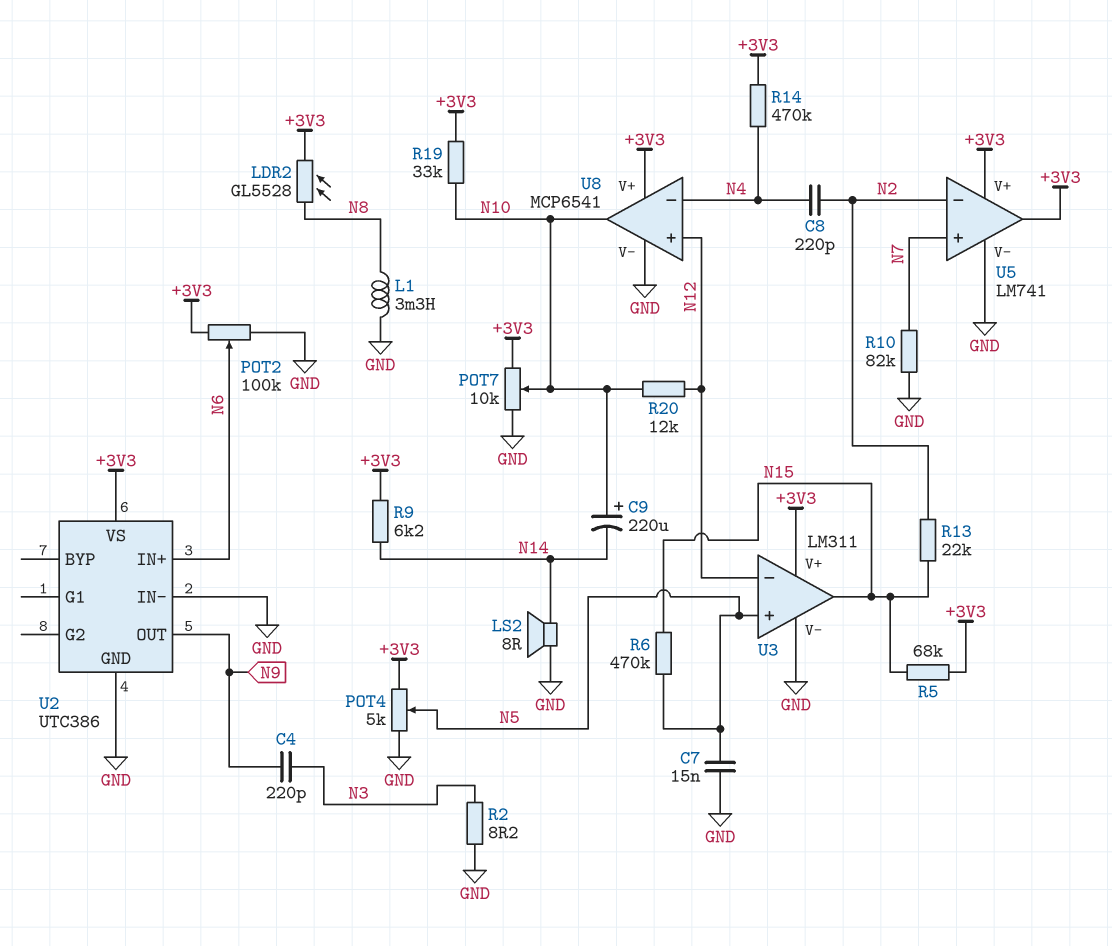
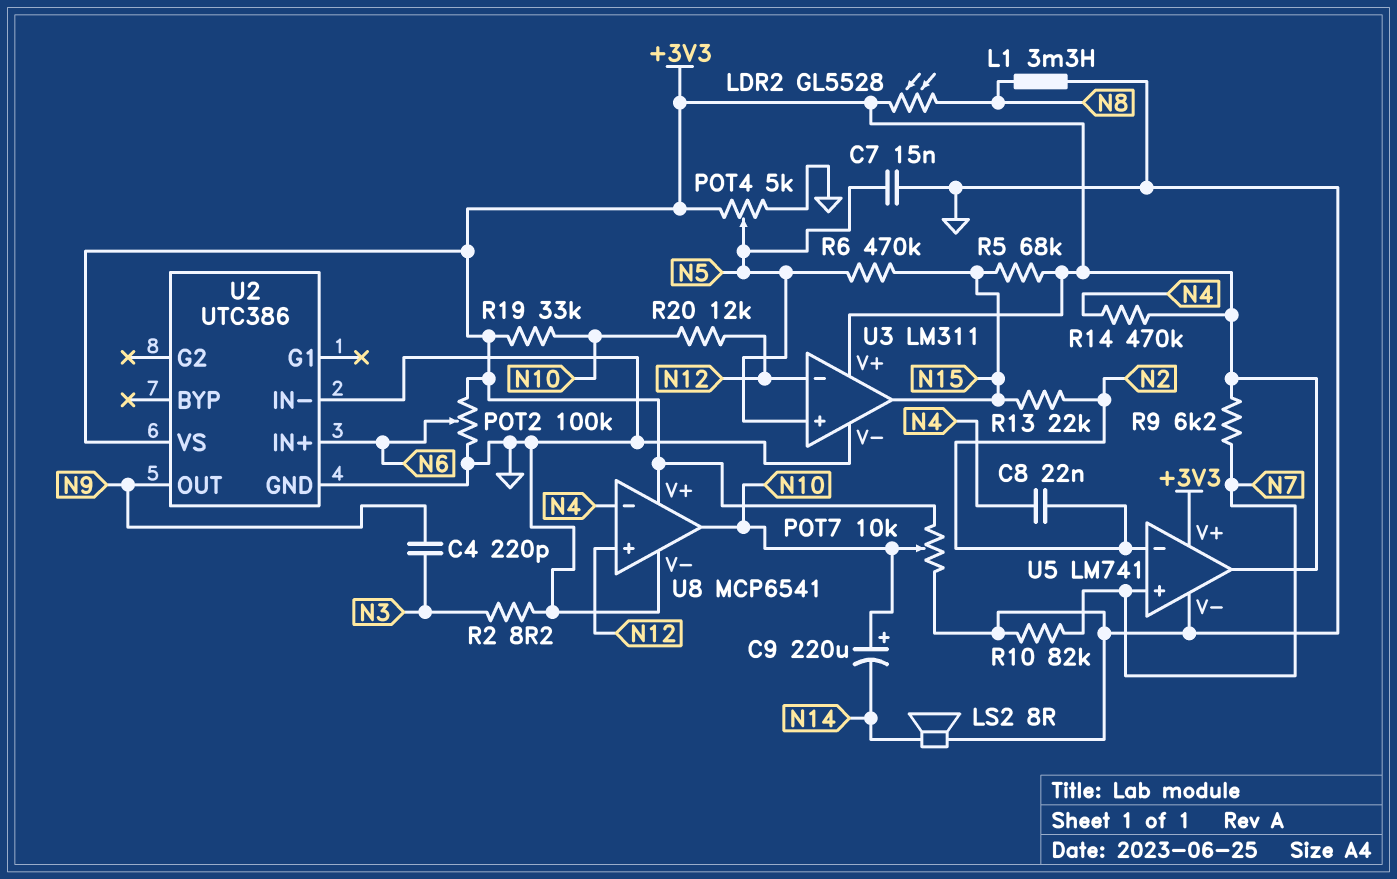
C8: 220pF (N2, N4) -> 22nF (N2, N4)
R9: 6.2k (+3V3, N14) -> 6.2k (+3V3, N7)

